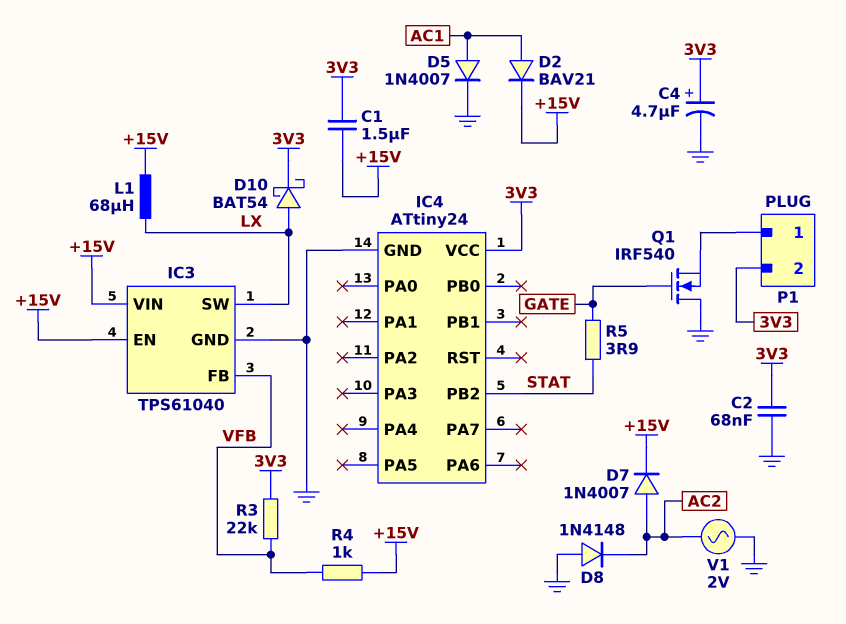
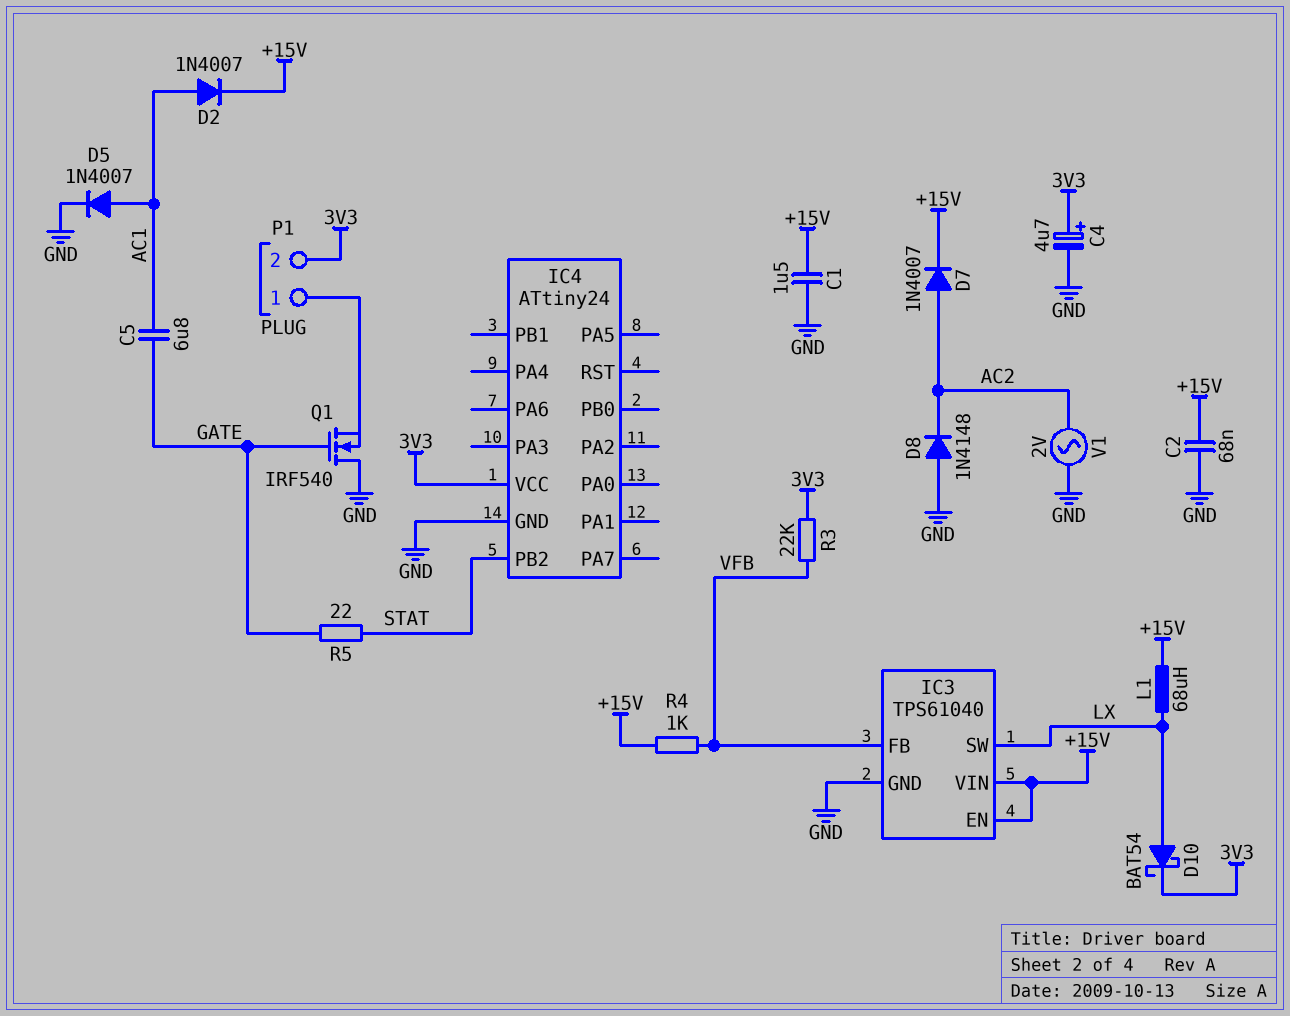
C1: 1.5uF (+15V, 3V3) -> 1.5uF (+15V, GND)
C2: 68nF (3V3, GND) -> 68nF (+15V, GND)
C5: none -> 6.8uF (AC1, GATE)
D2: diode BAV21 (A AC1, K +15V) -> diode 1N4007 (A AC1, K +15V)
R5: 3.9 (GATE, STAT) -> 22 (GATE, STAT)

